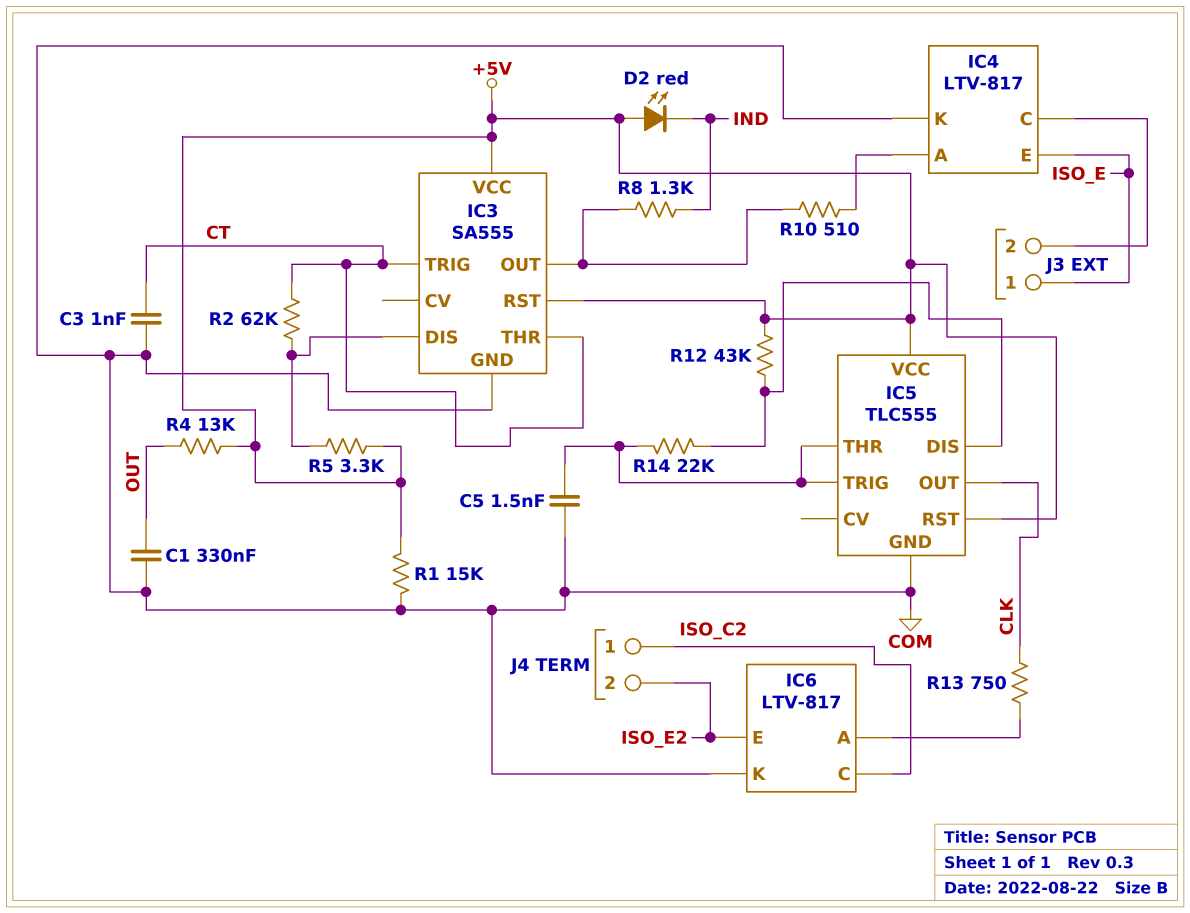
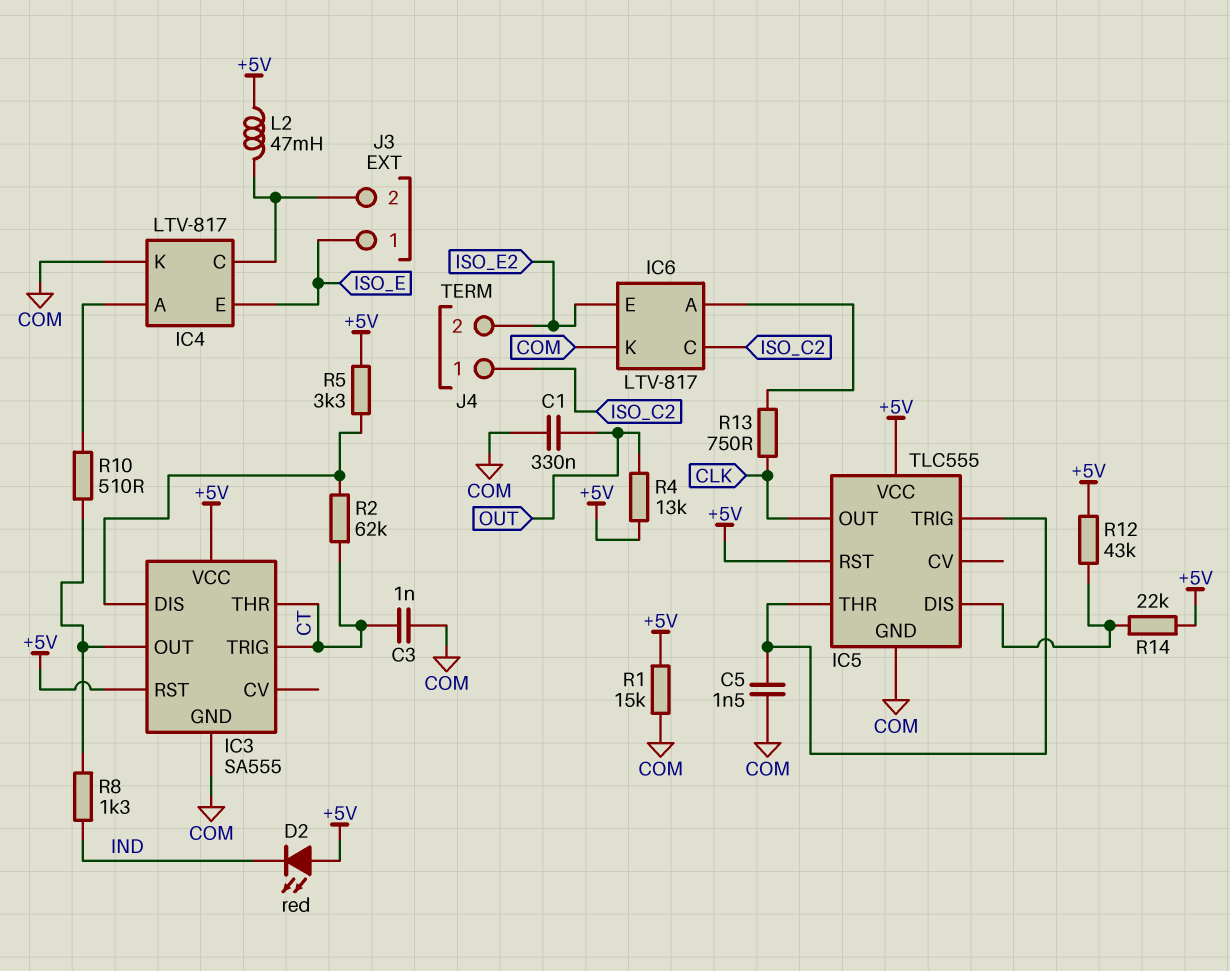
L2: none -> 47mH (+5V, IC4/C)
R14: 22k (IC5/DIS, IC5/THR) -> 22k (+5V, IC5/DIS)

